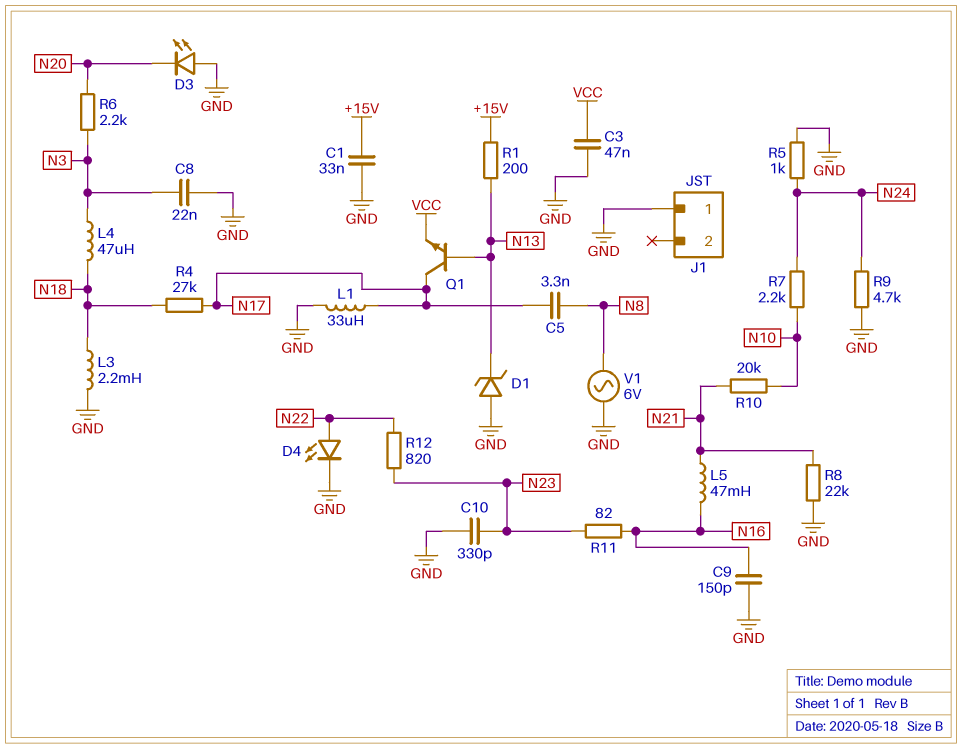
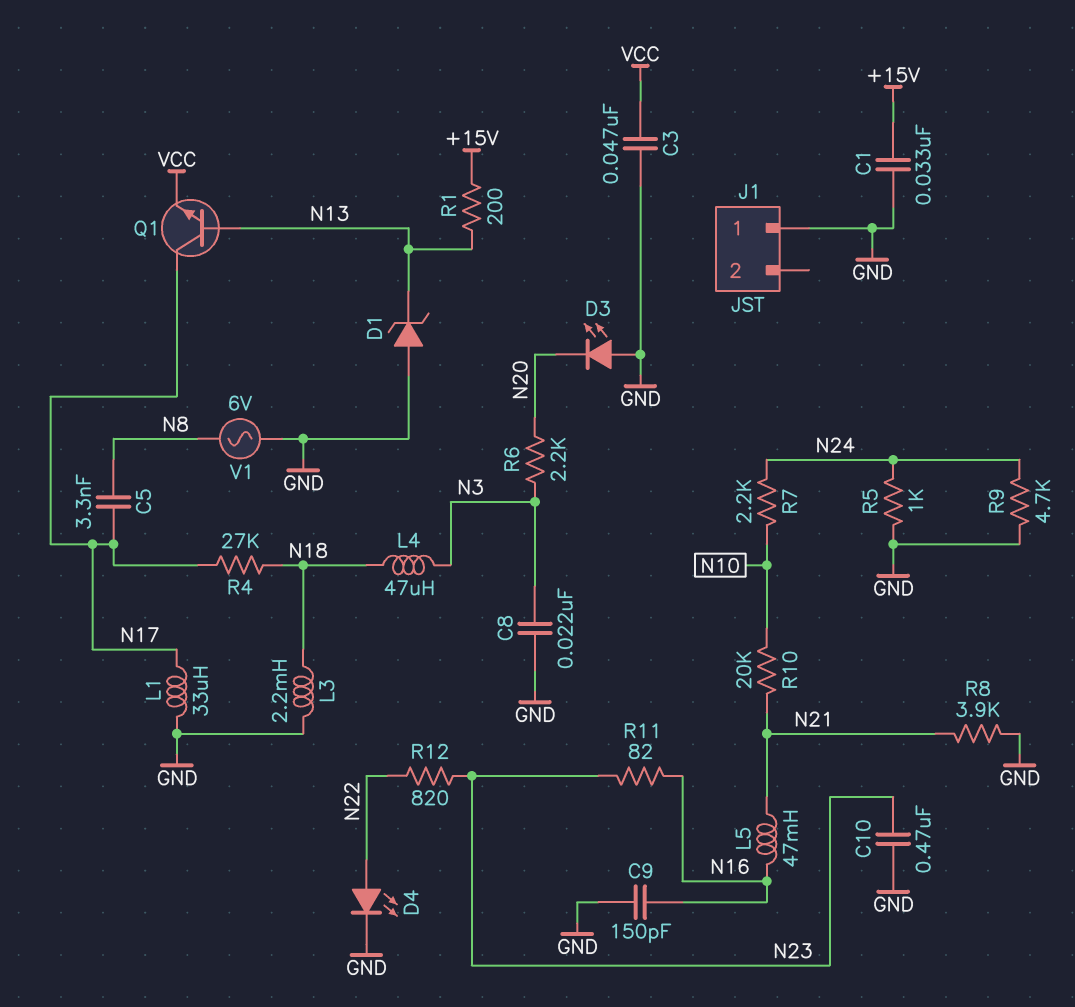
C10: 330pF (GND, N23) -> 470nF (GND, N23)
R8: 22k (GND, N21) -> 3.9k (GND, N21)

